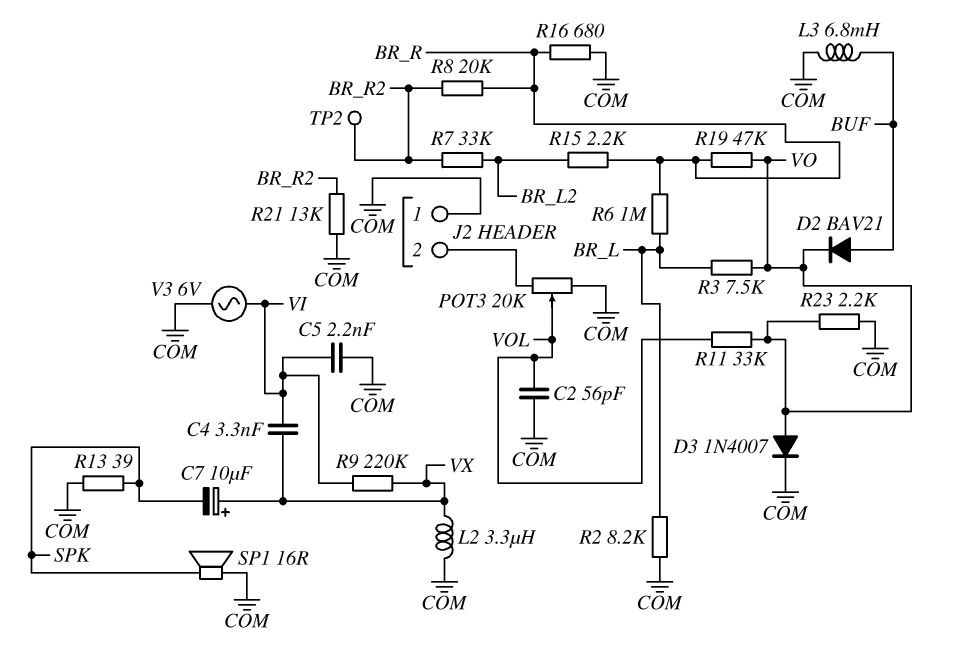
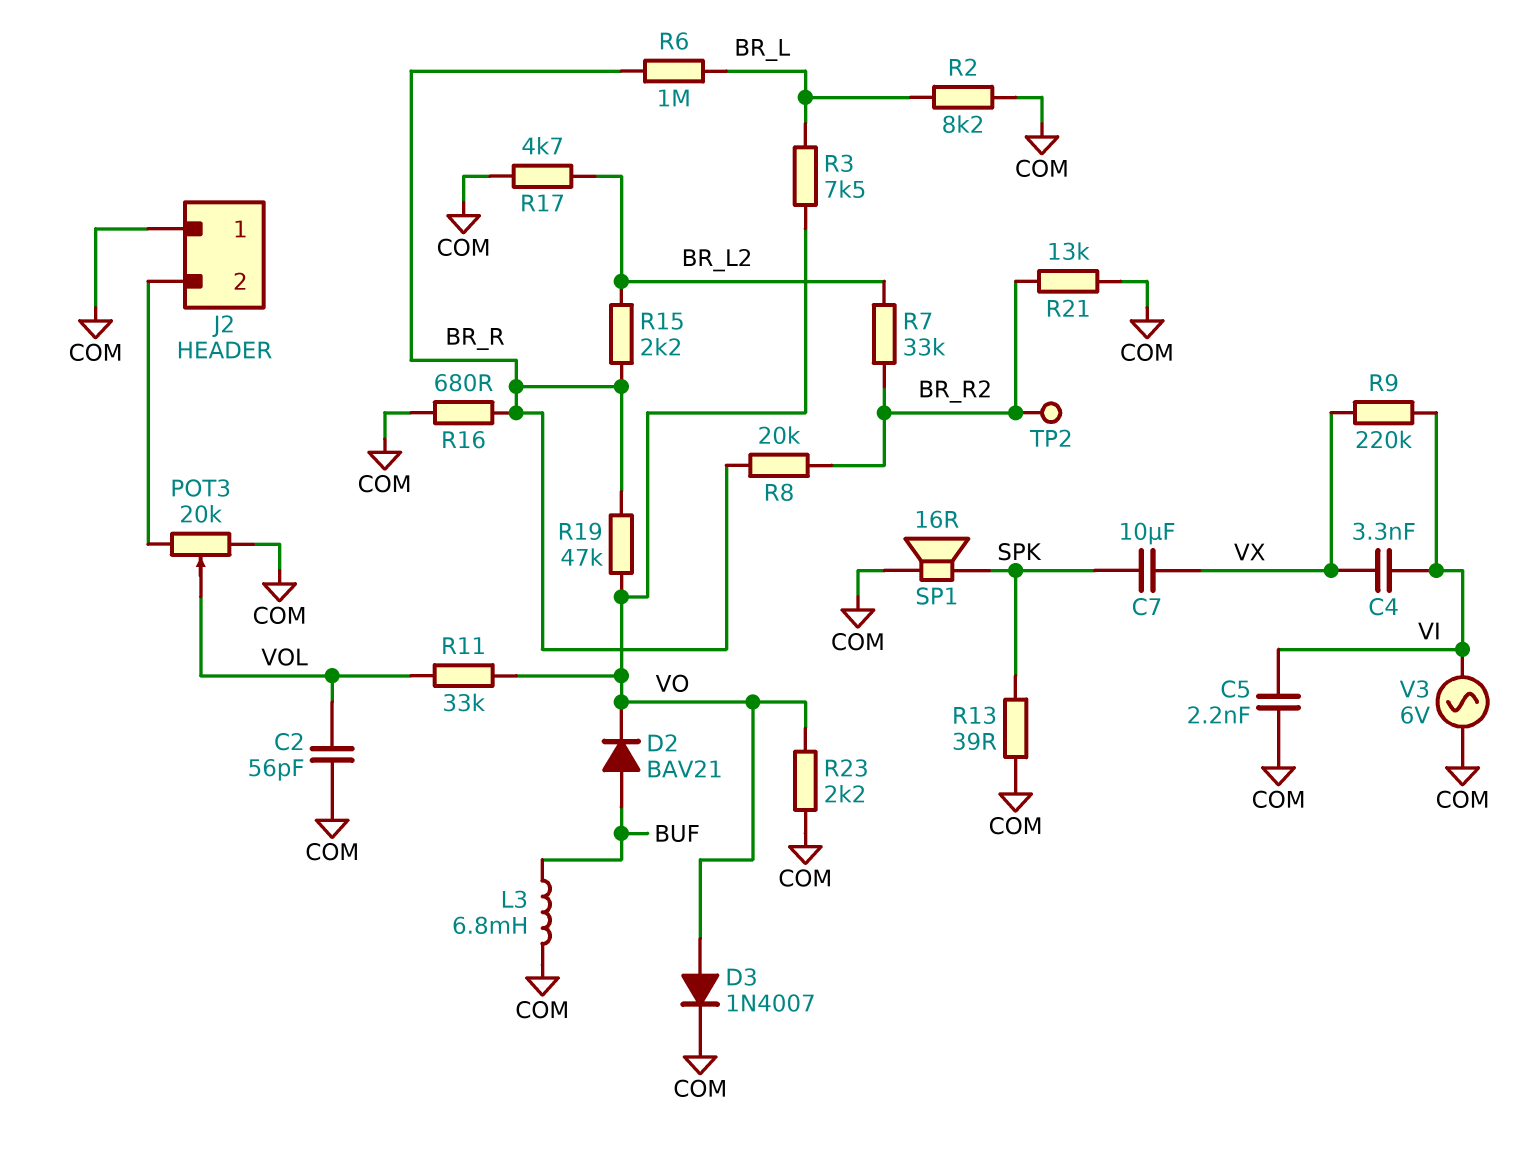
C7: 10uF (plus VX, minus SPK) -> 10uF (SPK, VX)
L2: 3.3uH (COM, VX) -> none
R17: none -> 4.7k (BR_L2, COM)

